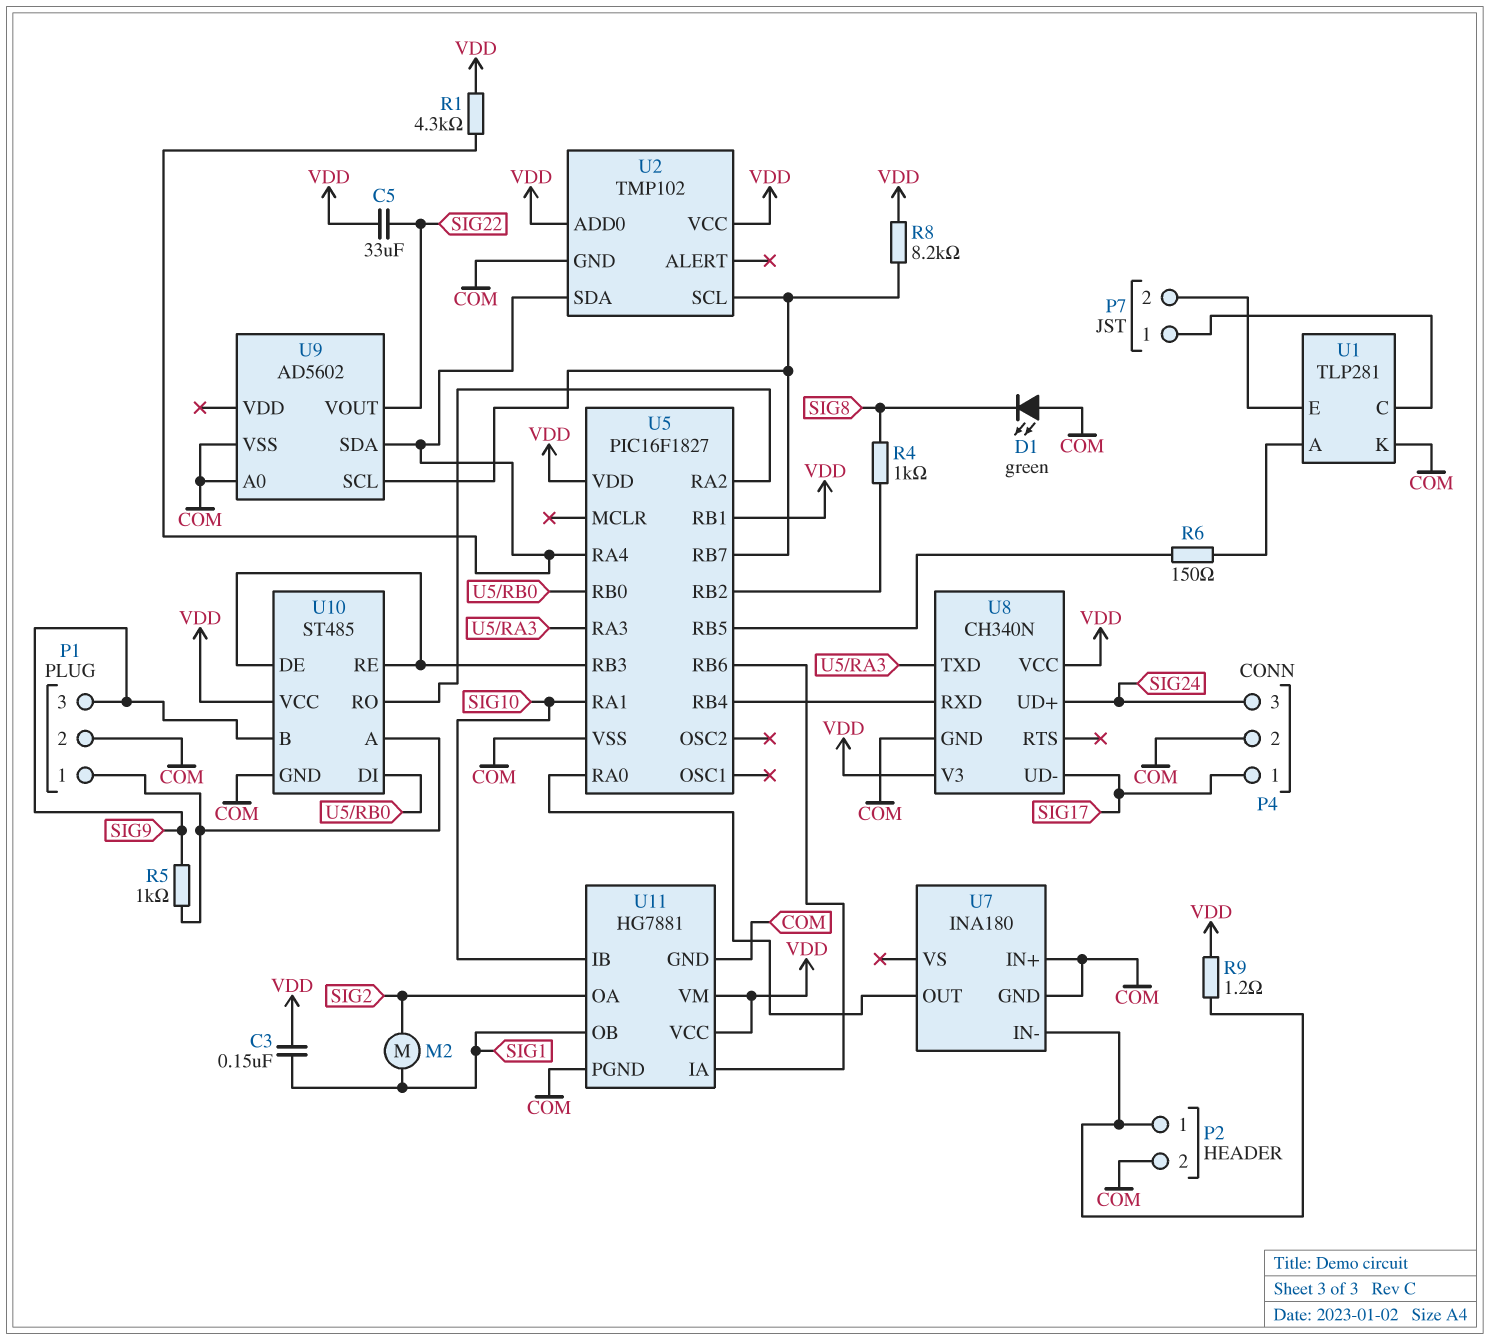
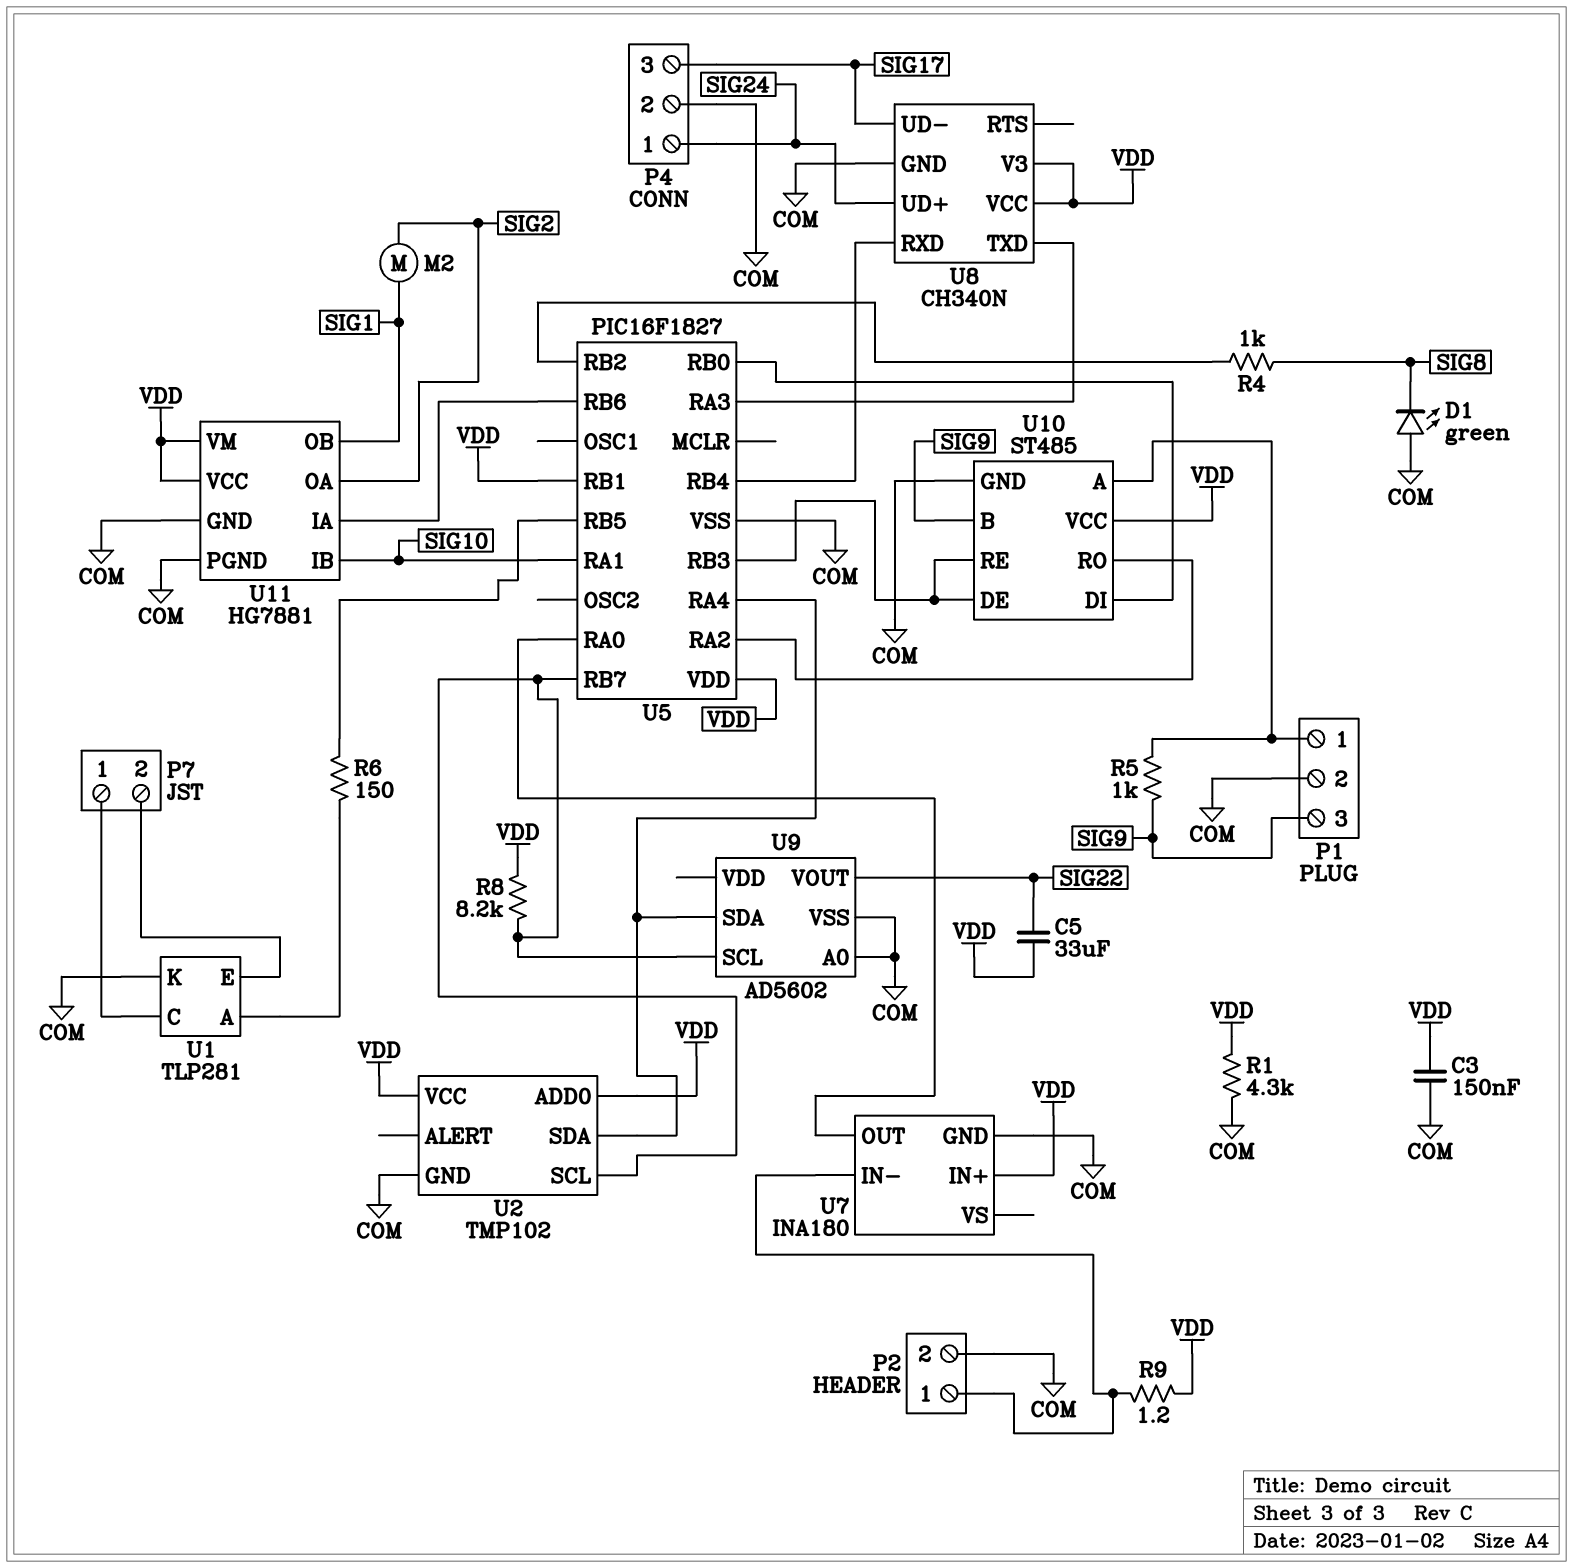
C3: 150nF (SIG1, VDD) -> 150nF (COM, VDD)
P4 pin 1: SIG17 -> SIG24
P4 pin 3: SIG24 -> SIG17
R1: 4.3k (U2/SDA, VDD) -> 4.3k (COM, VDD)
U7 pin IN+: COM -> VDD

